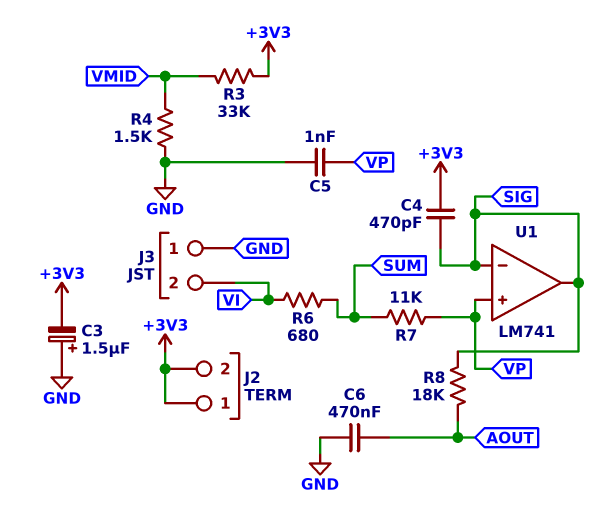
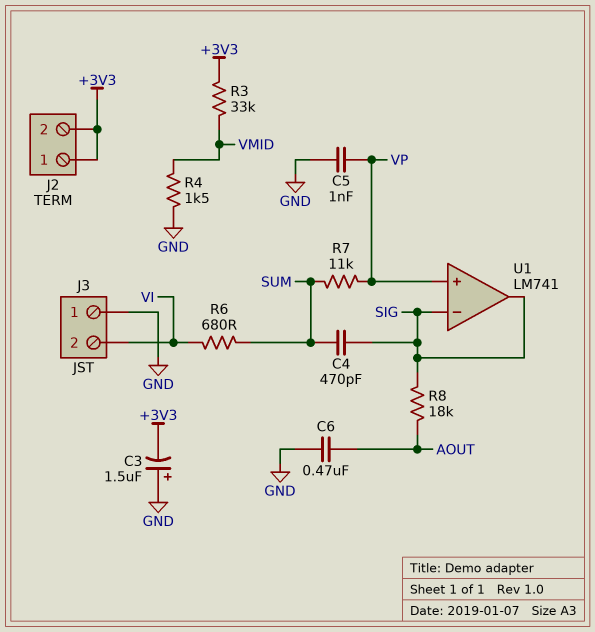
C4: 470pF (+3V3, SIG) -> 470pF (SIG, SUM)

